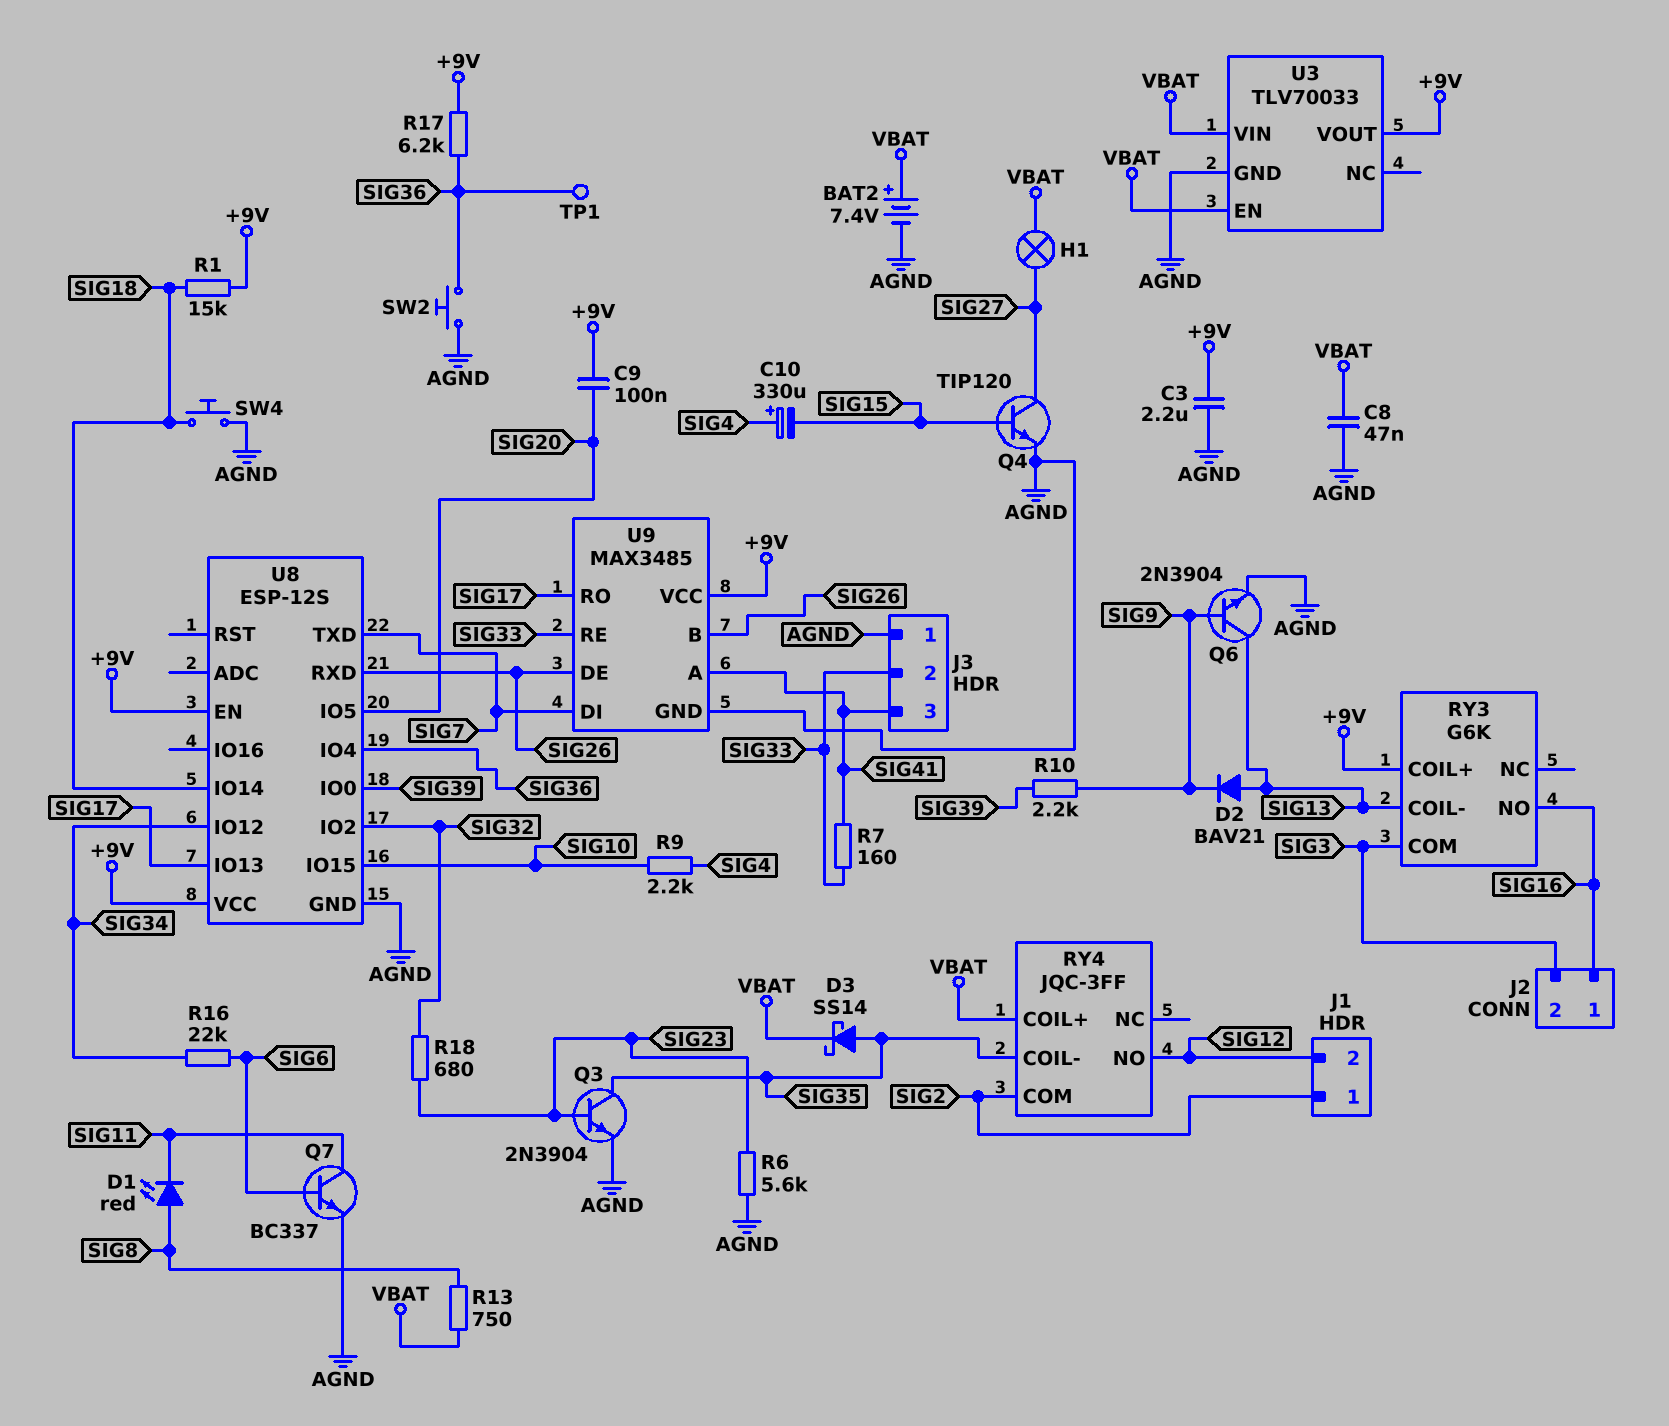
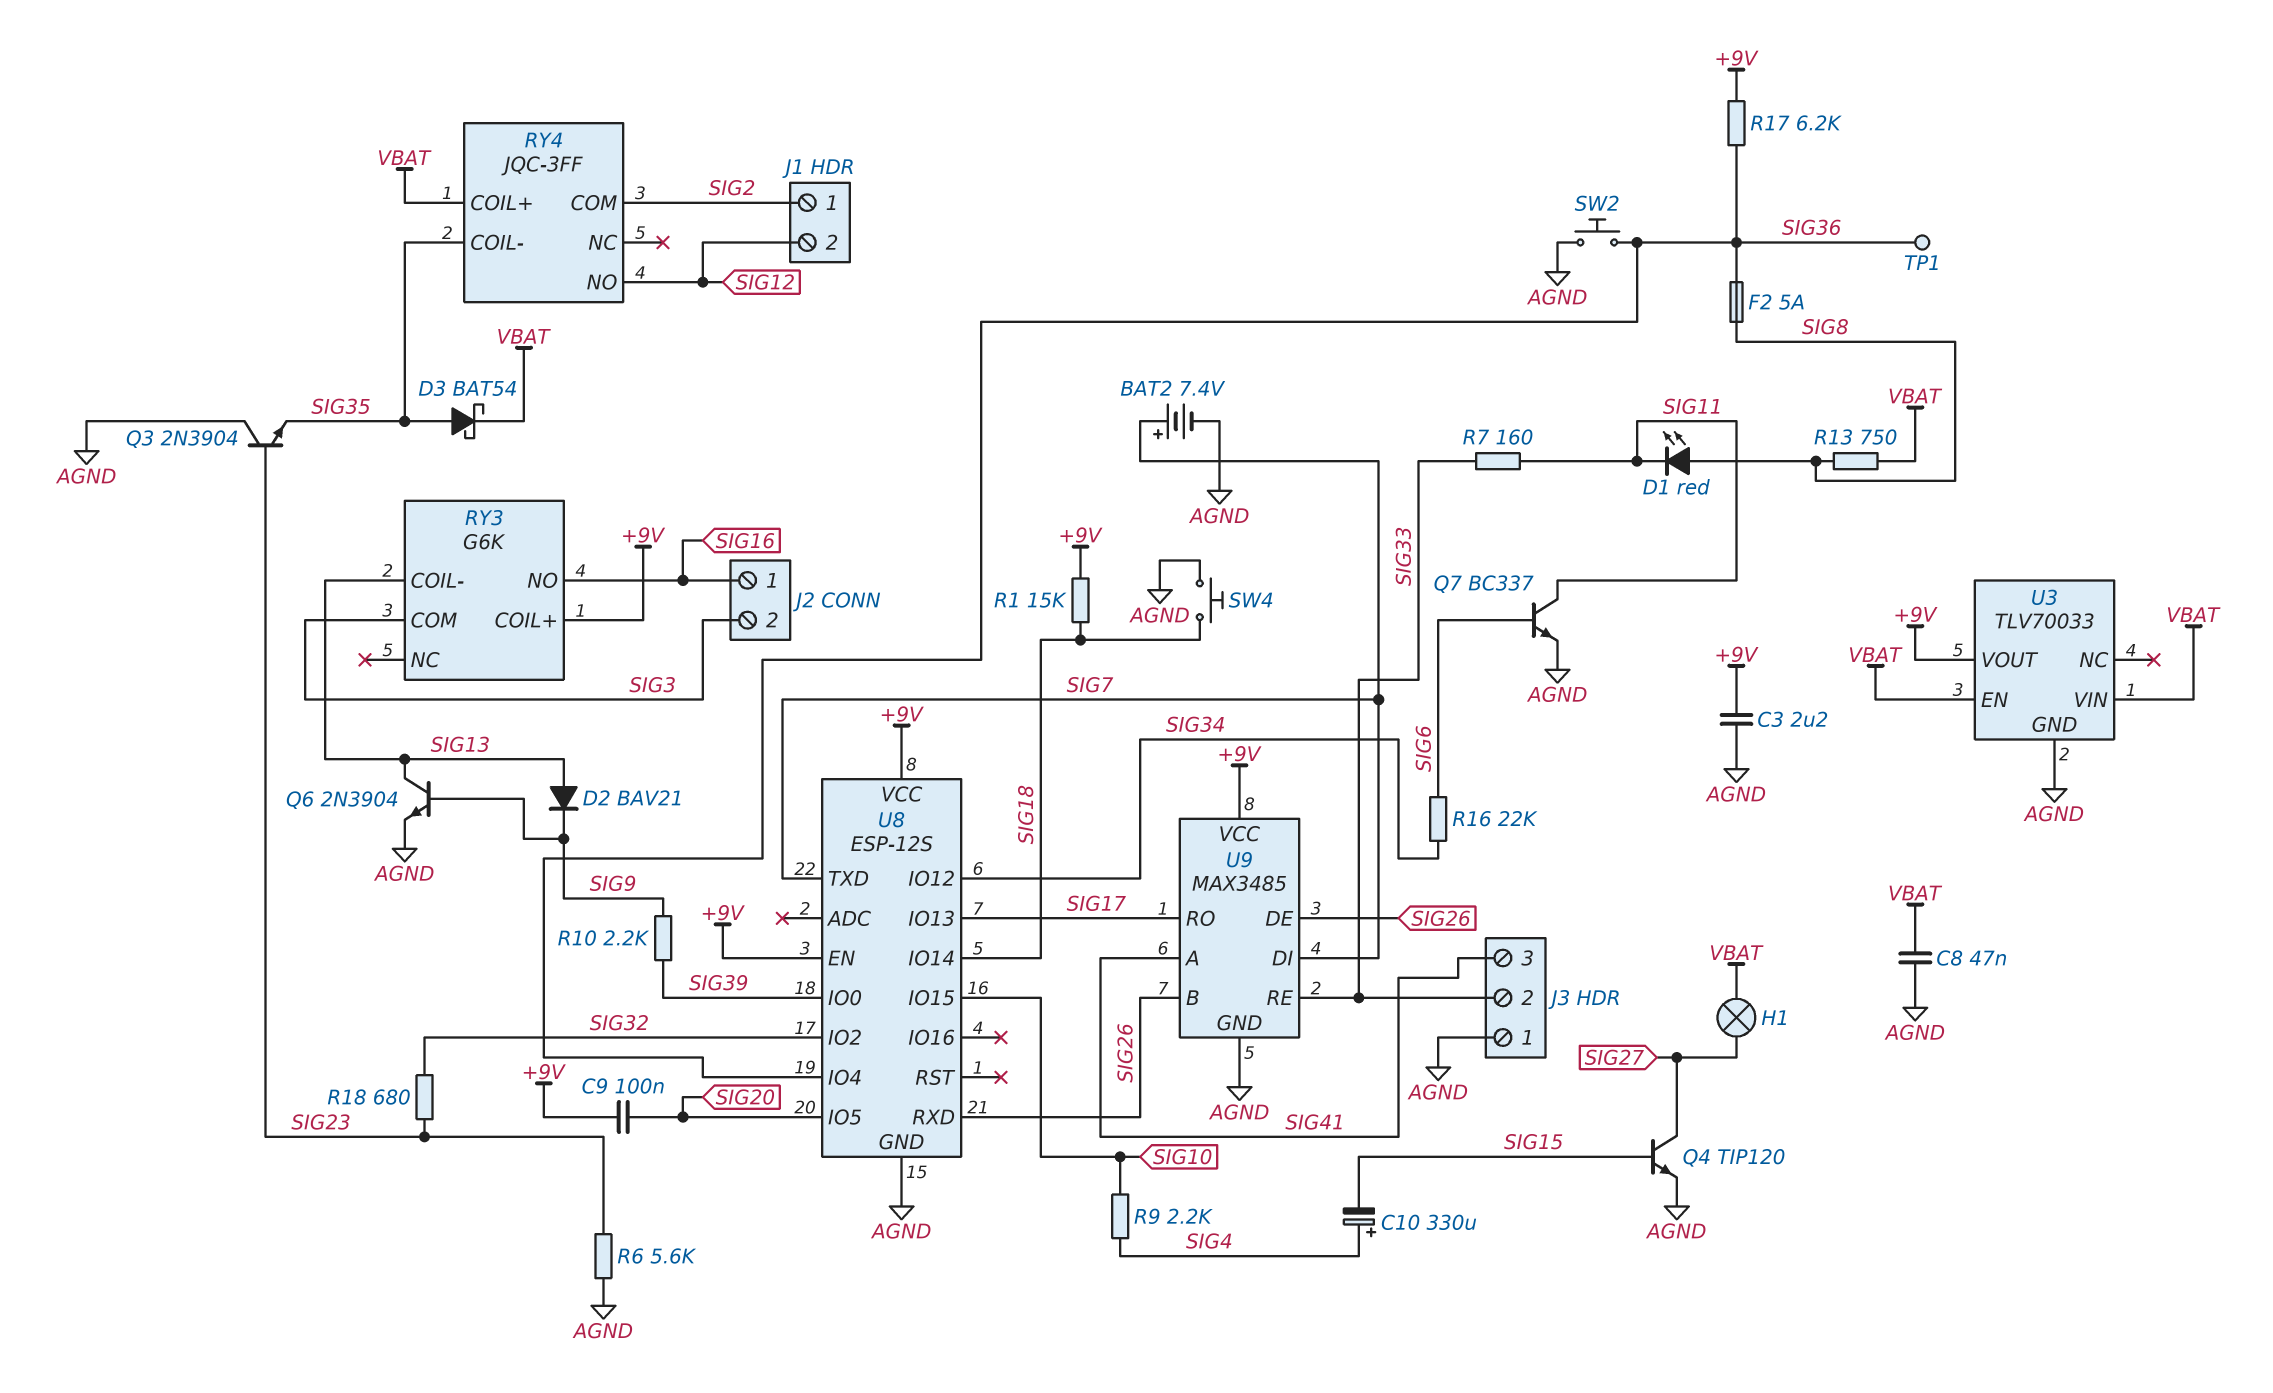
BAT2: 7.4V (plus VBAT, minus AGND) -> 7.4V (plus SIG7, minus AGND)
D3: schottky SS14 (A SIG35, K VBAT) -> schottky BAT54 (A SIG35, K VBAT)
F2: none -> 5A (SIG8, SIG36)
Q3: NPN 2N3904 (B SIG23, C SIG35, E AGND) -> NPN 2N3904 (B SIG23, C AGND, E SIG35)
R7: 160 (SIG33, SIG41) -> 160 (SIG11, SIG33)

